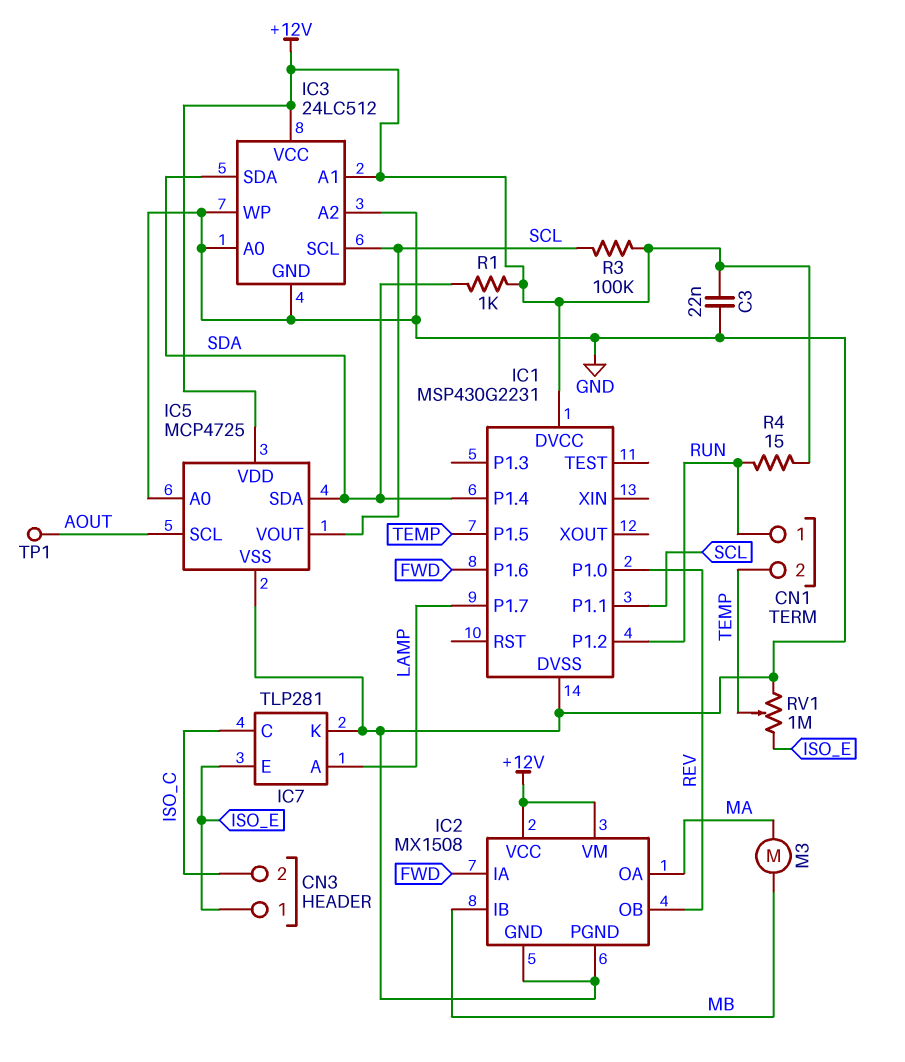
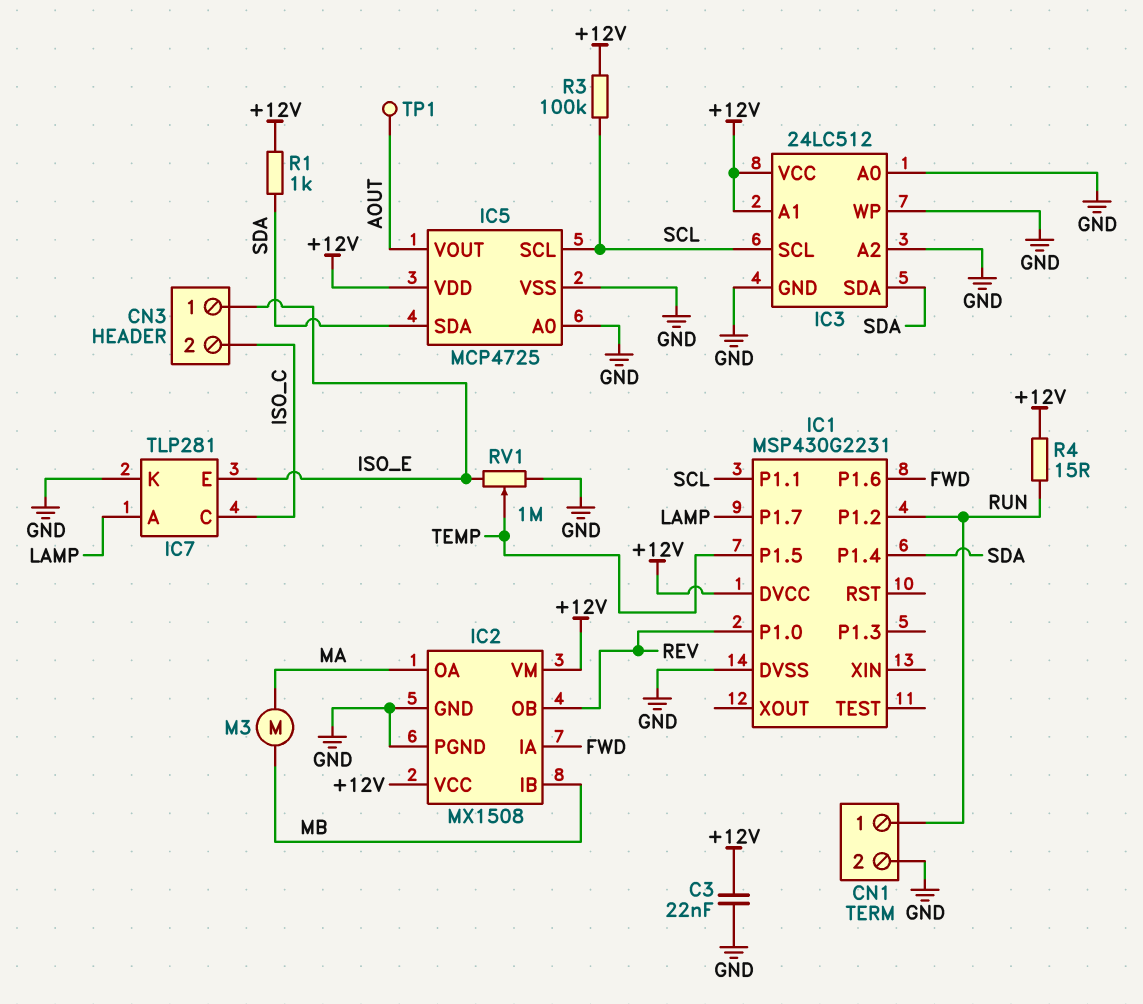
CN1 pin 2: TEMP -> GND
IC5 pin SCL: AOUT -> SCL
IC5 pin VOUT: SCL -> AOUT

